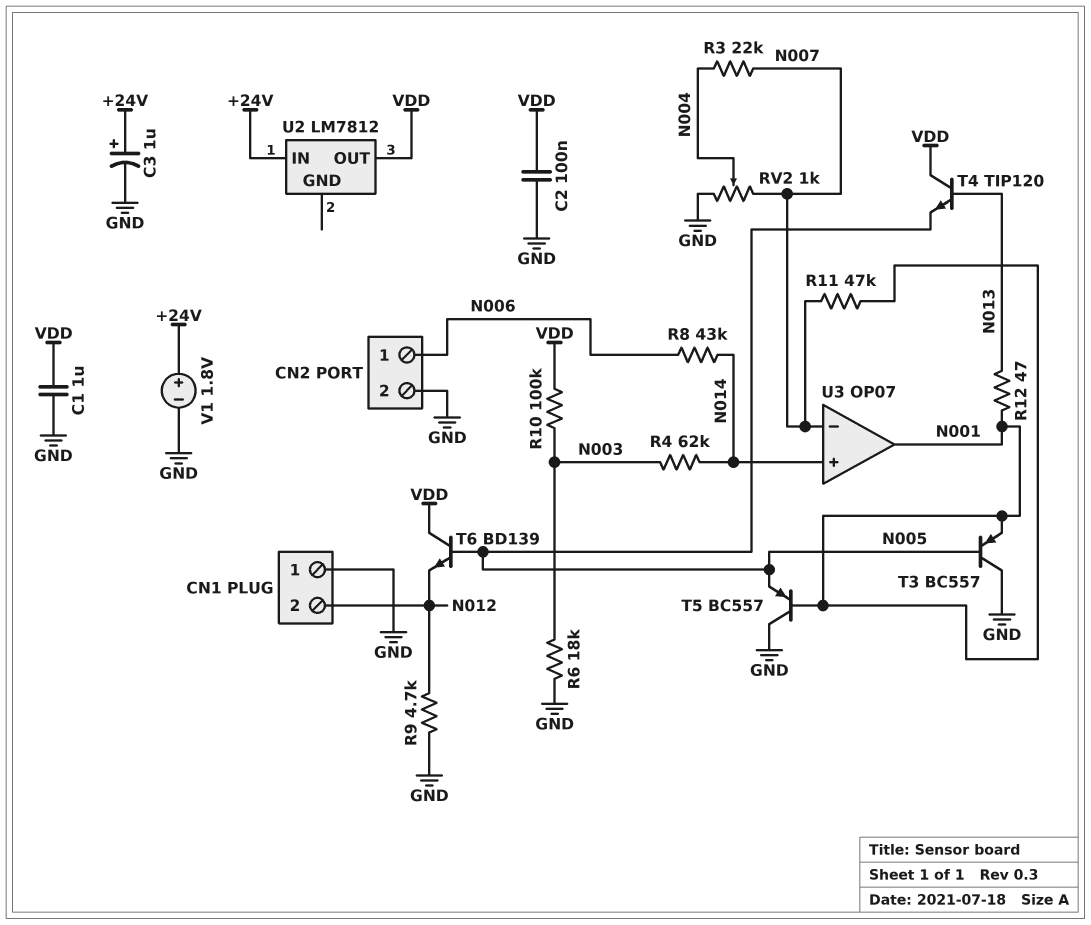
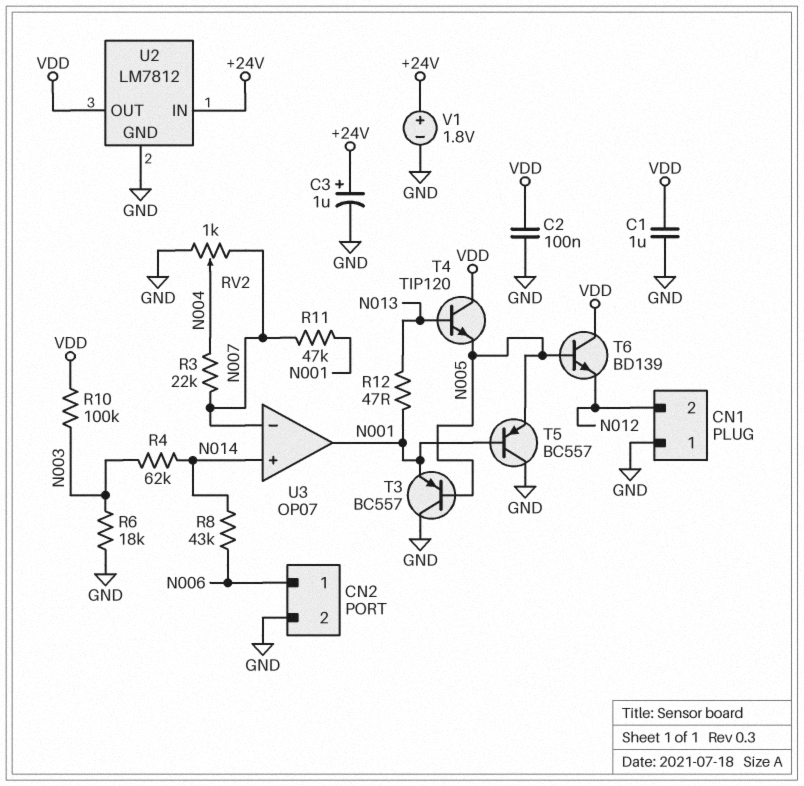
R9: 4.7k (GND, N012) -> none
U2 pin GND: none -> GND

